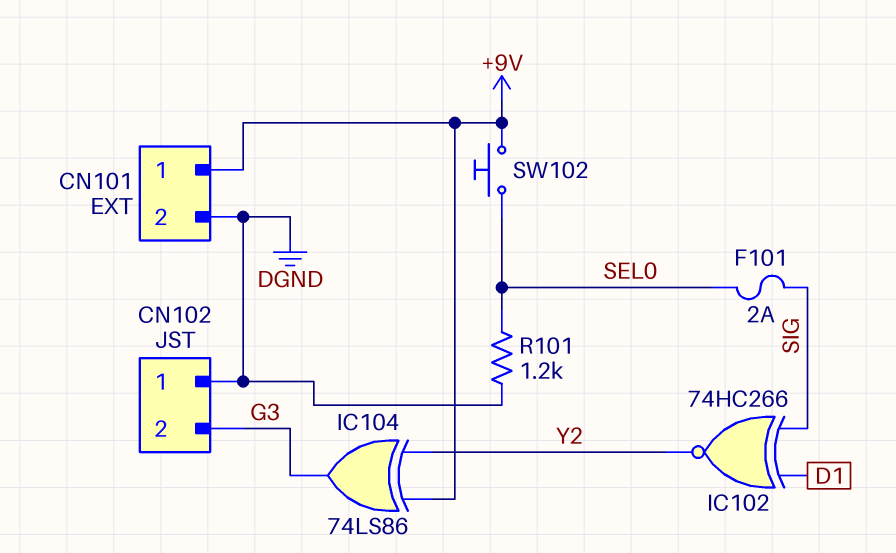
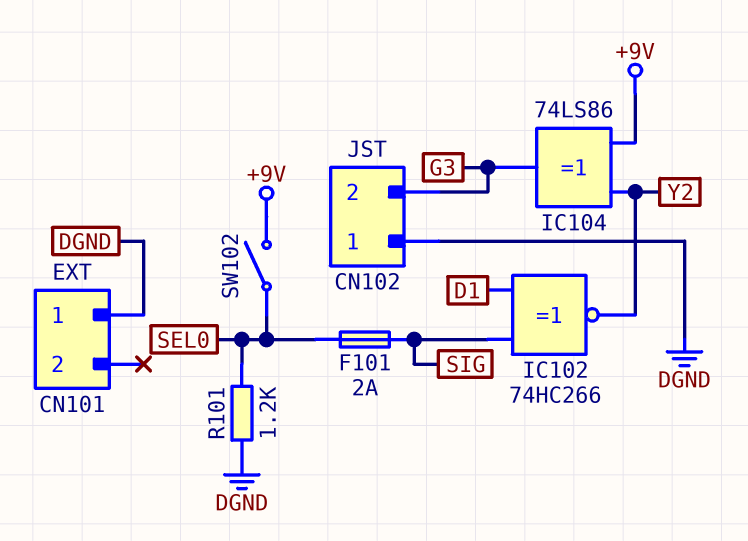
CN101 pin 1: +9V -> DGND
CN101 pin 2: DGND -> none
SW102: button (+9V, SEL0) -> switch (+9V, SEL0)

